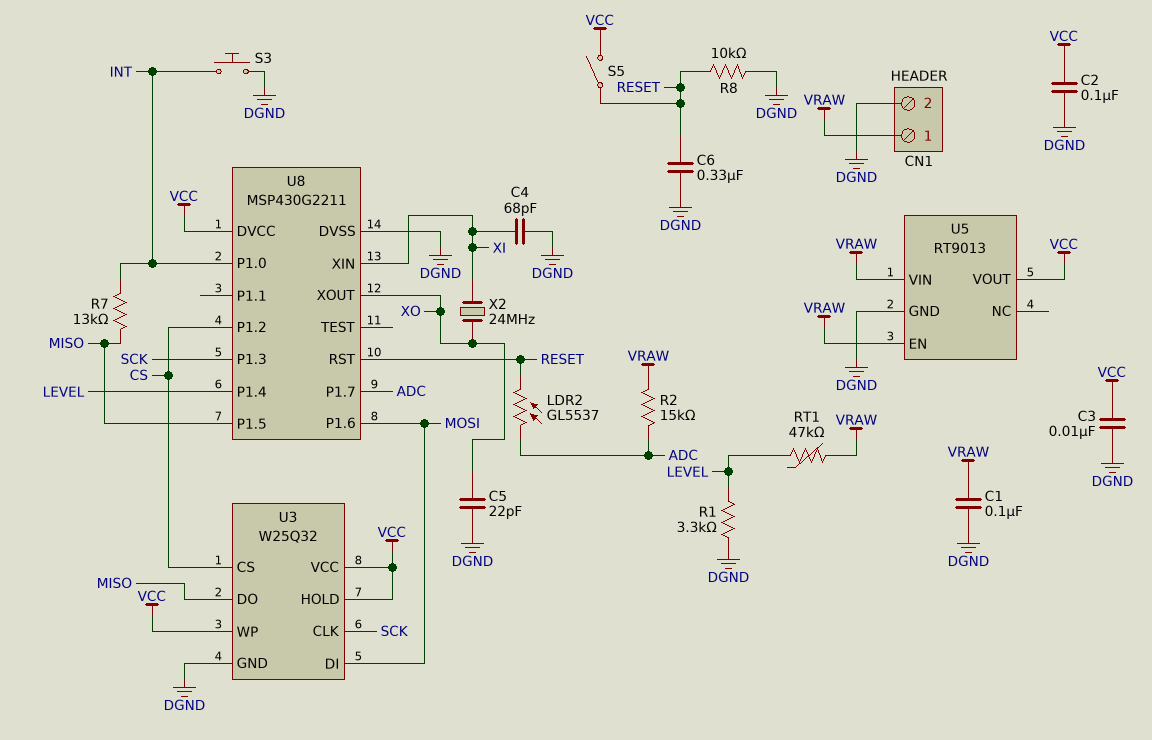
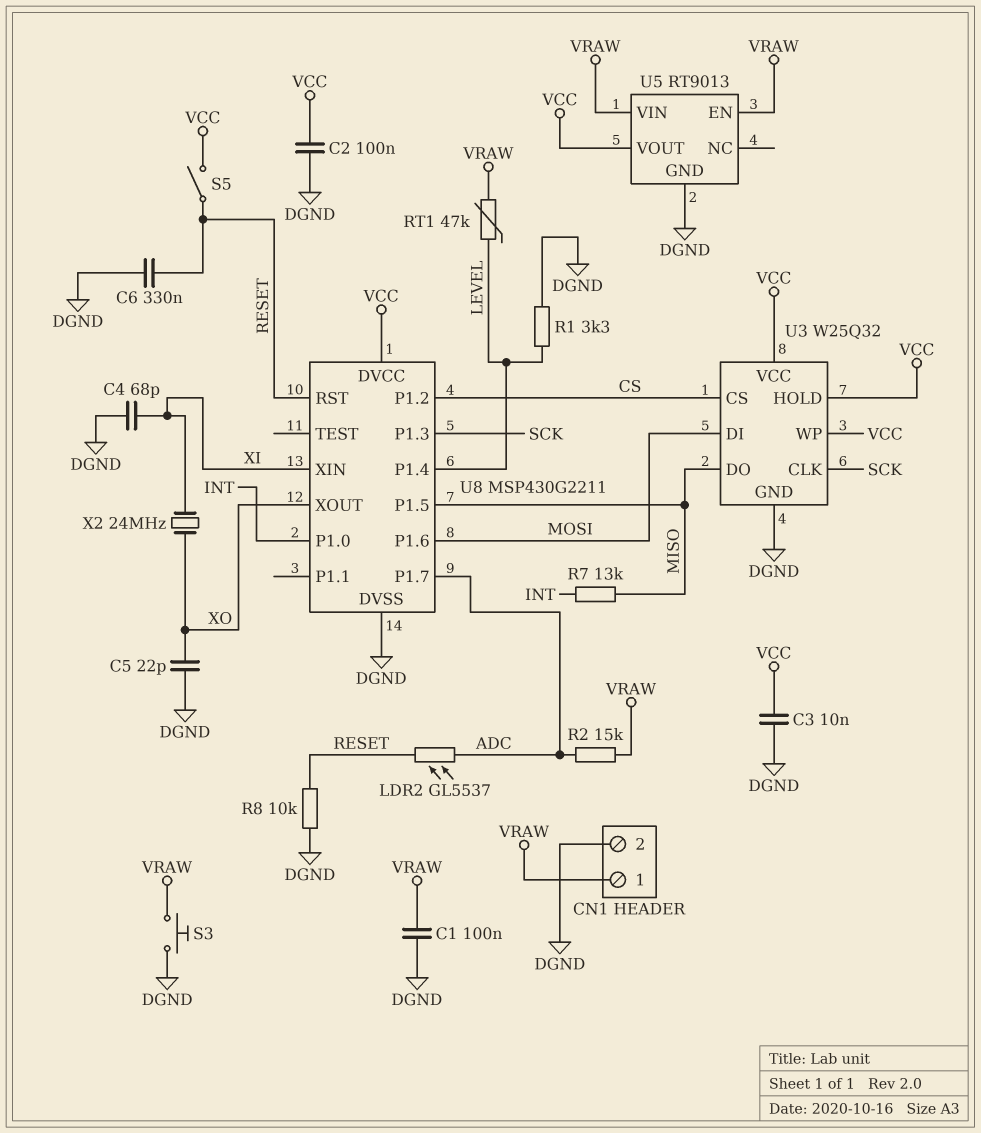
S3: button (DGND, INT) -> button (DGND, VRAW)

